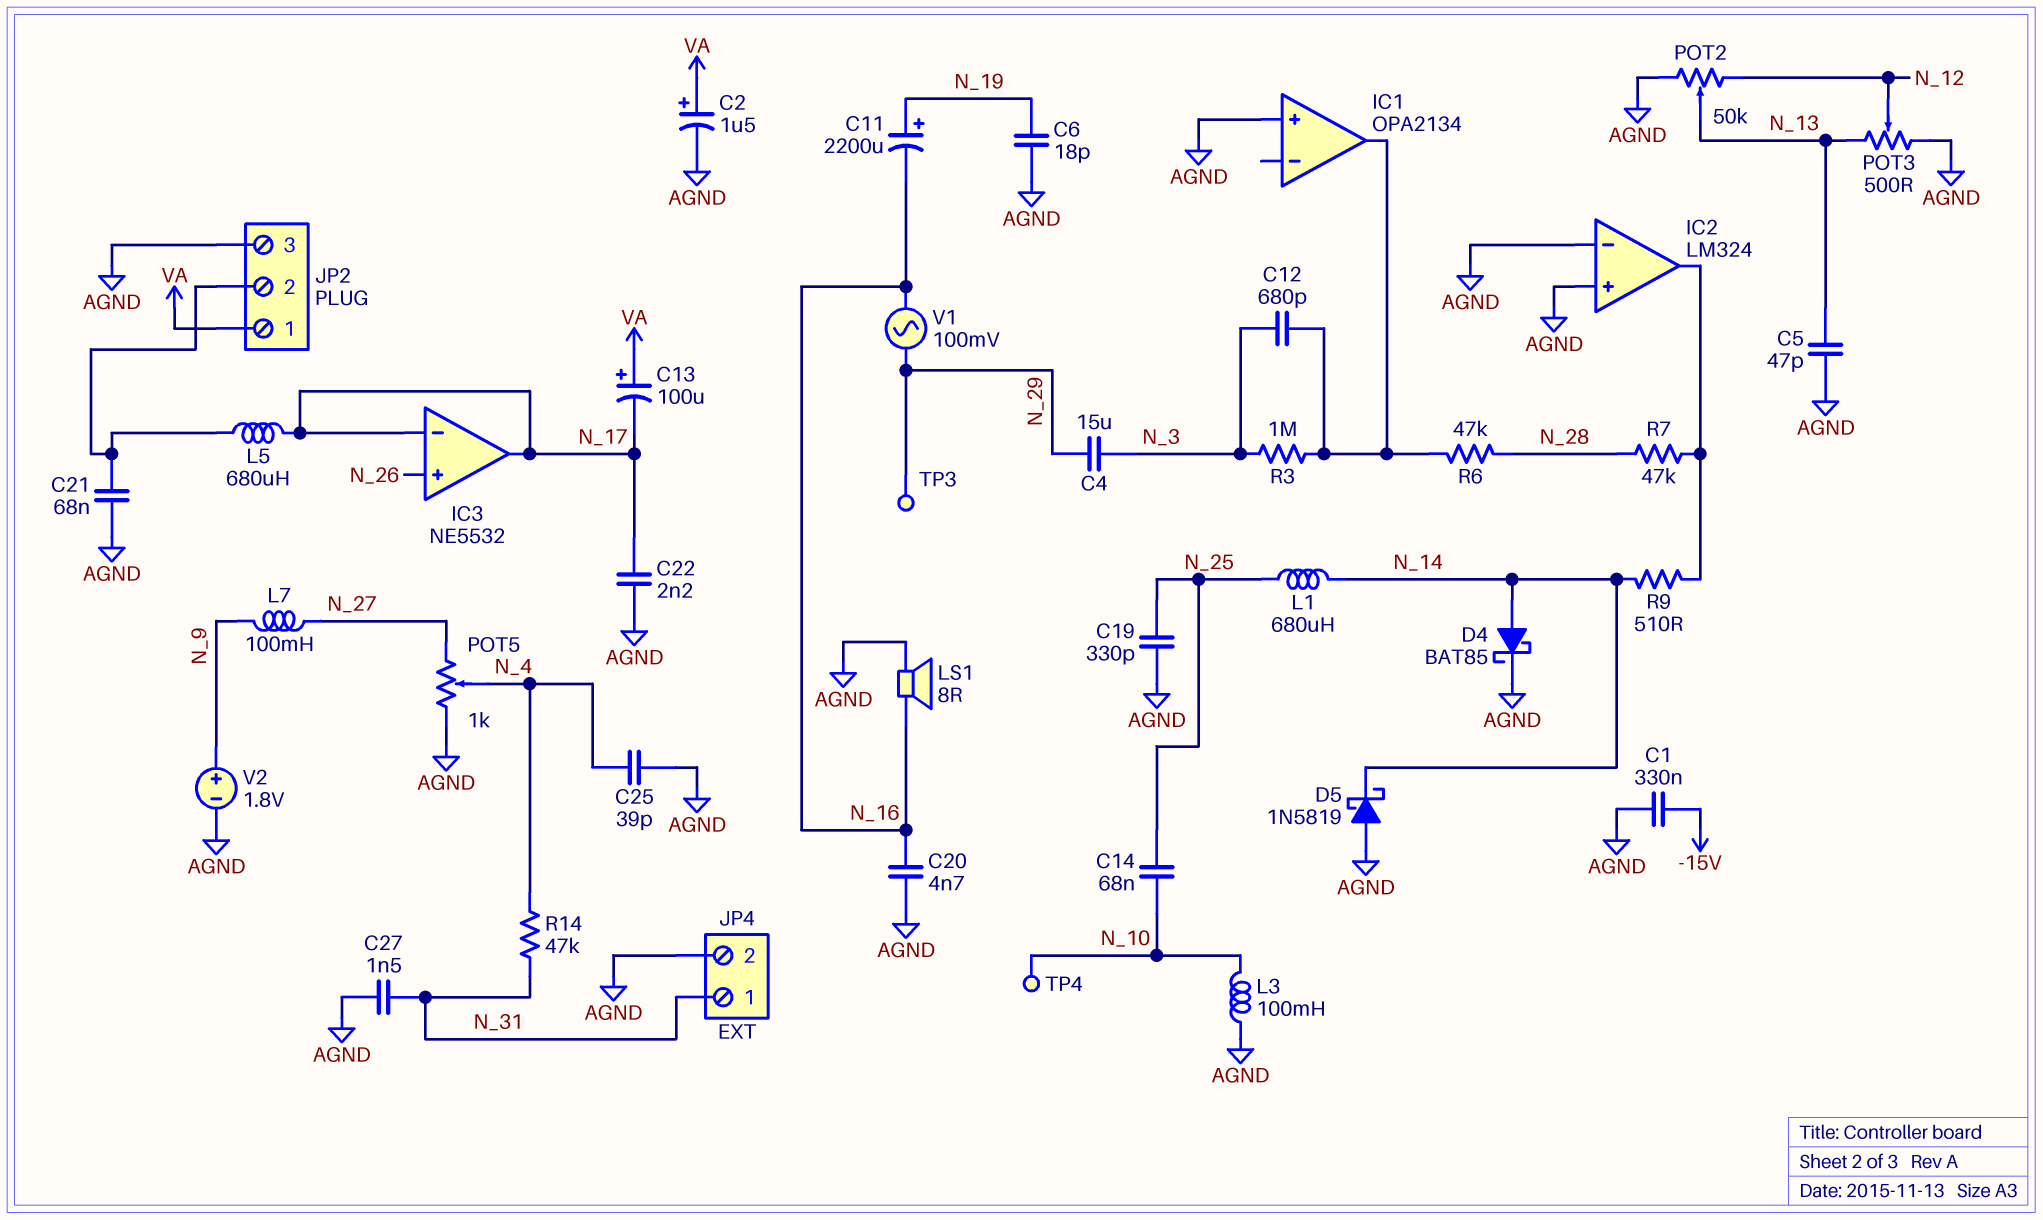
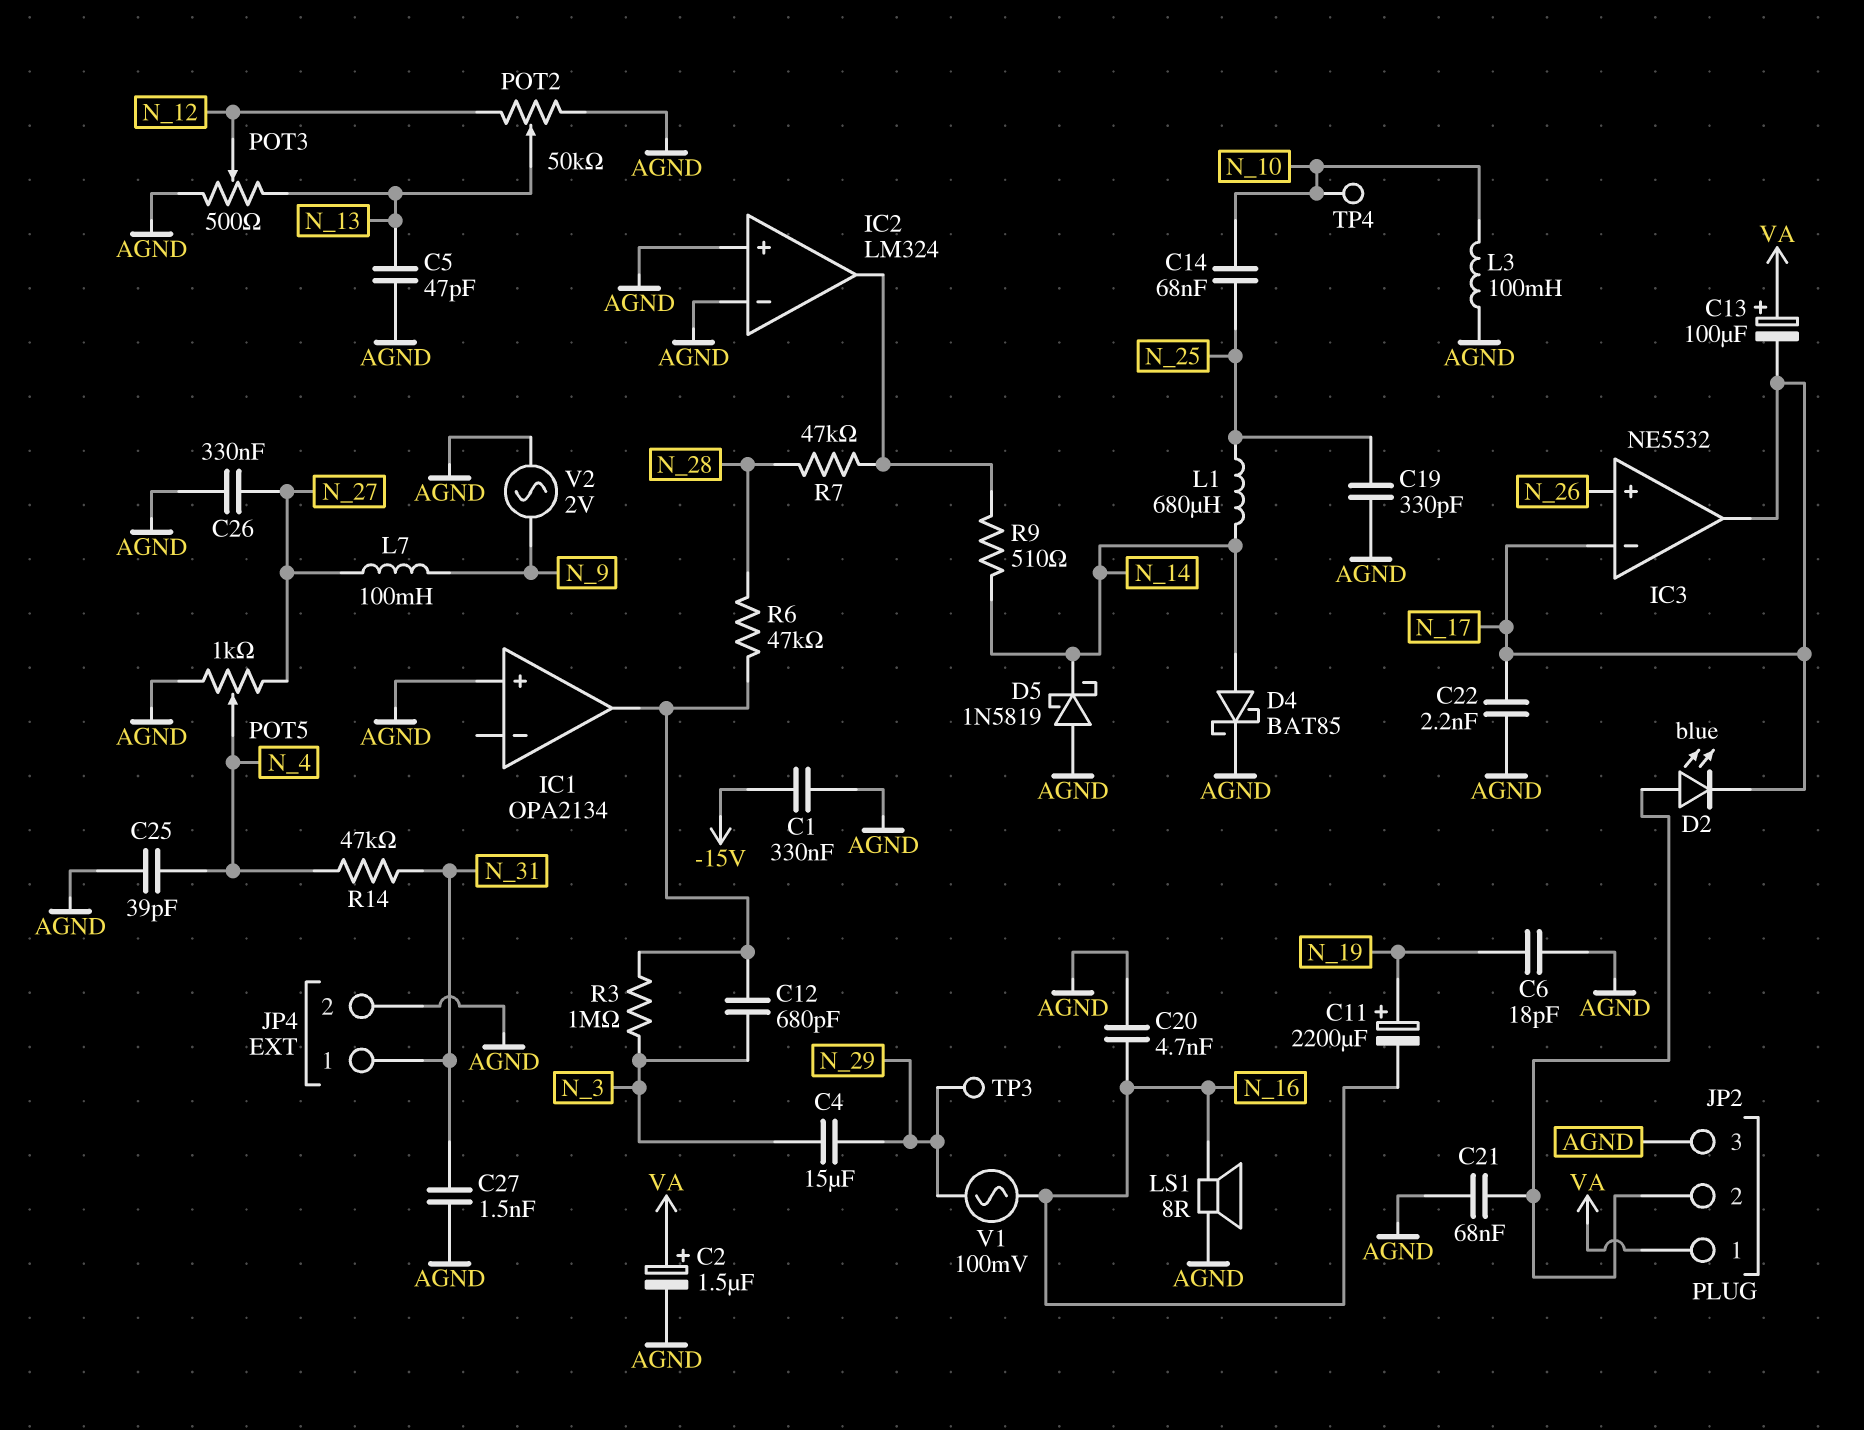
C26: none -> 330nF (AGND, N_27)
D2: none -> LED blue (A JP2/2, K N_17)
L5: 680uH (JP2/2, N_17) -> none
V2: 1.8V (plus N_9, minus AGND) -> AC 2V (AGND, N_9)

